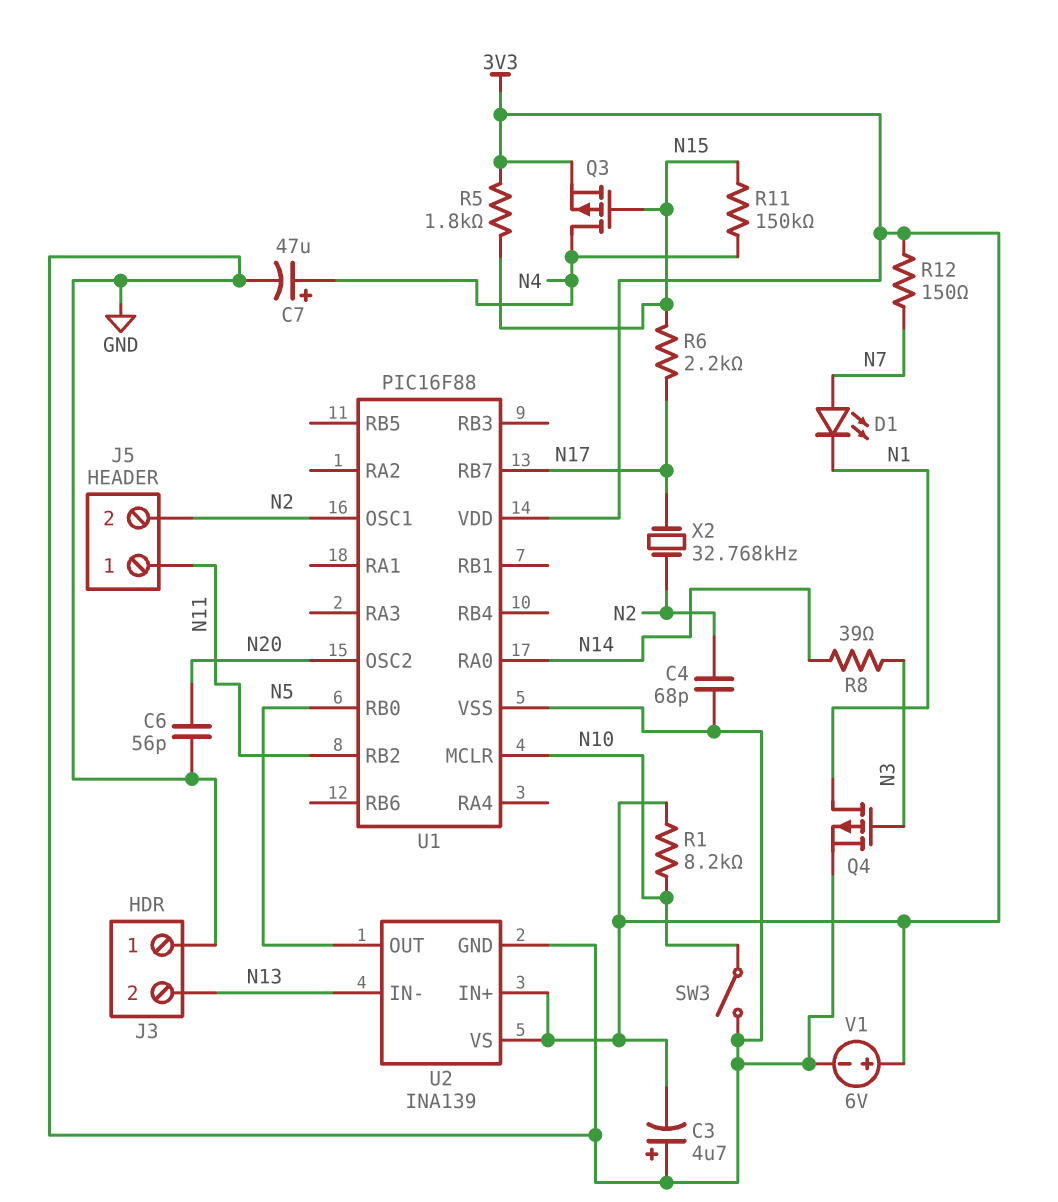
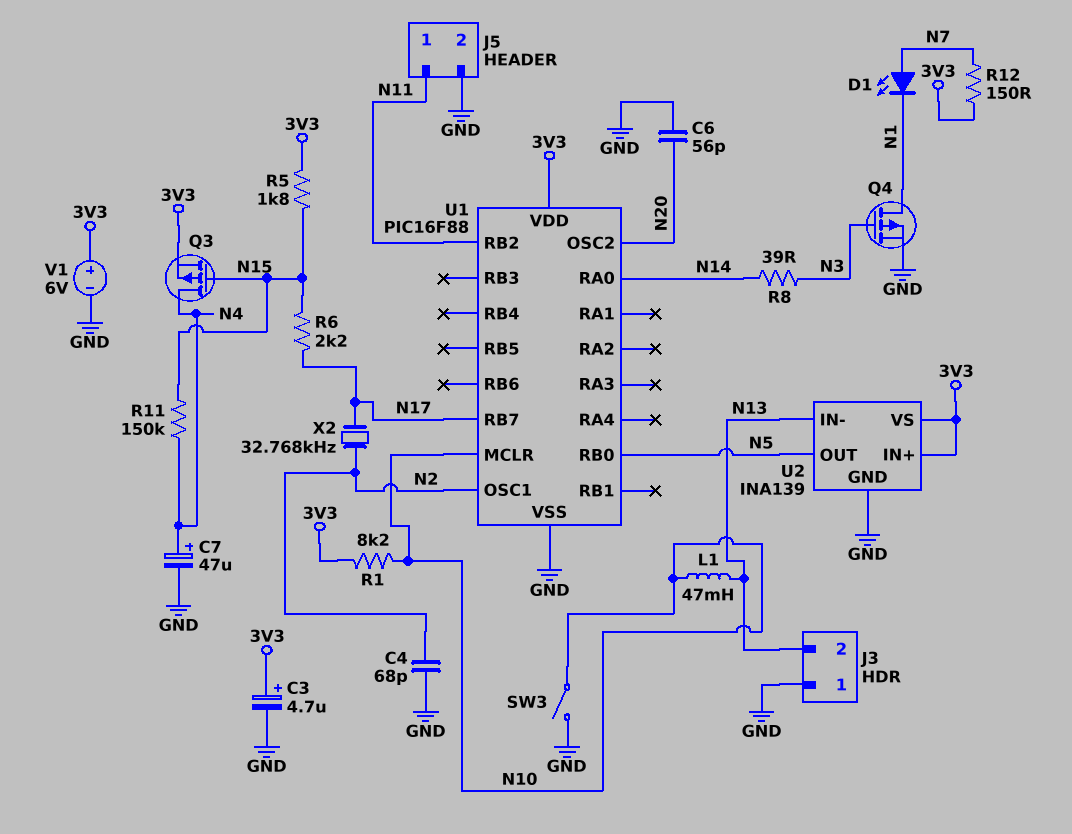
C3: 4.7uF (plus GND, minus 3V3) -> 4.7uF (plus 3V3, minus GND)
J5 pin 2: N2 -> GND
L1: none -> 47mH (N10, N13)

